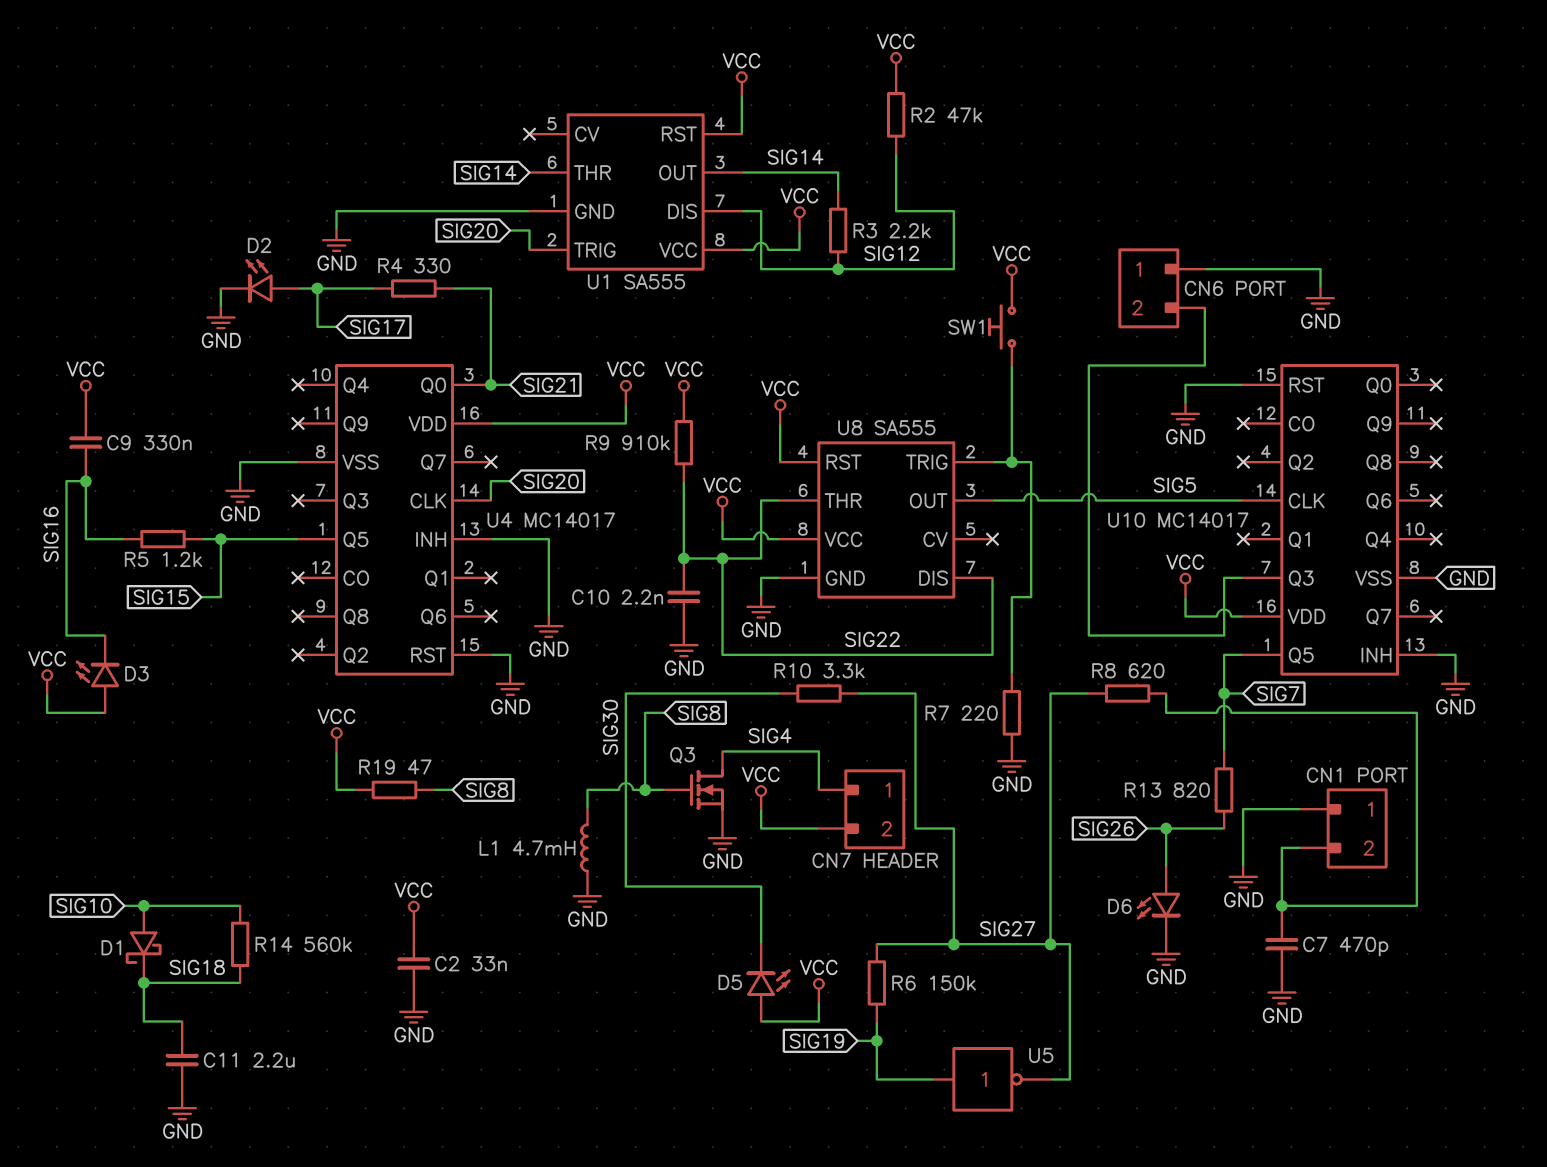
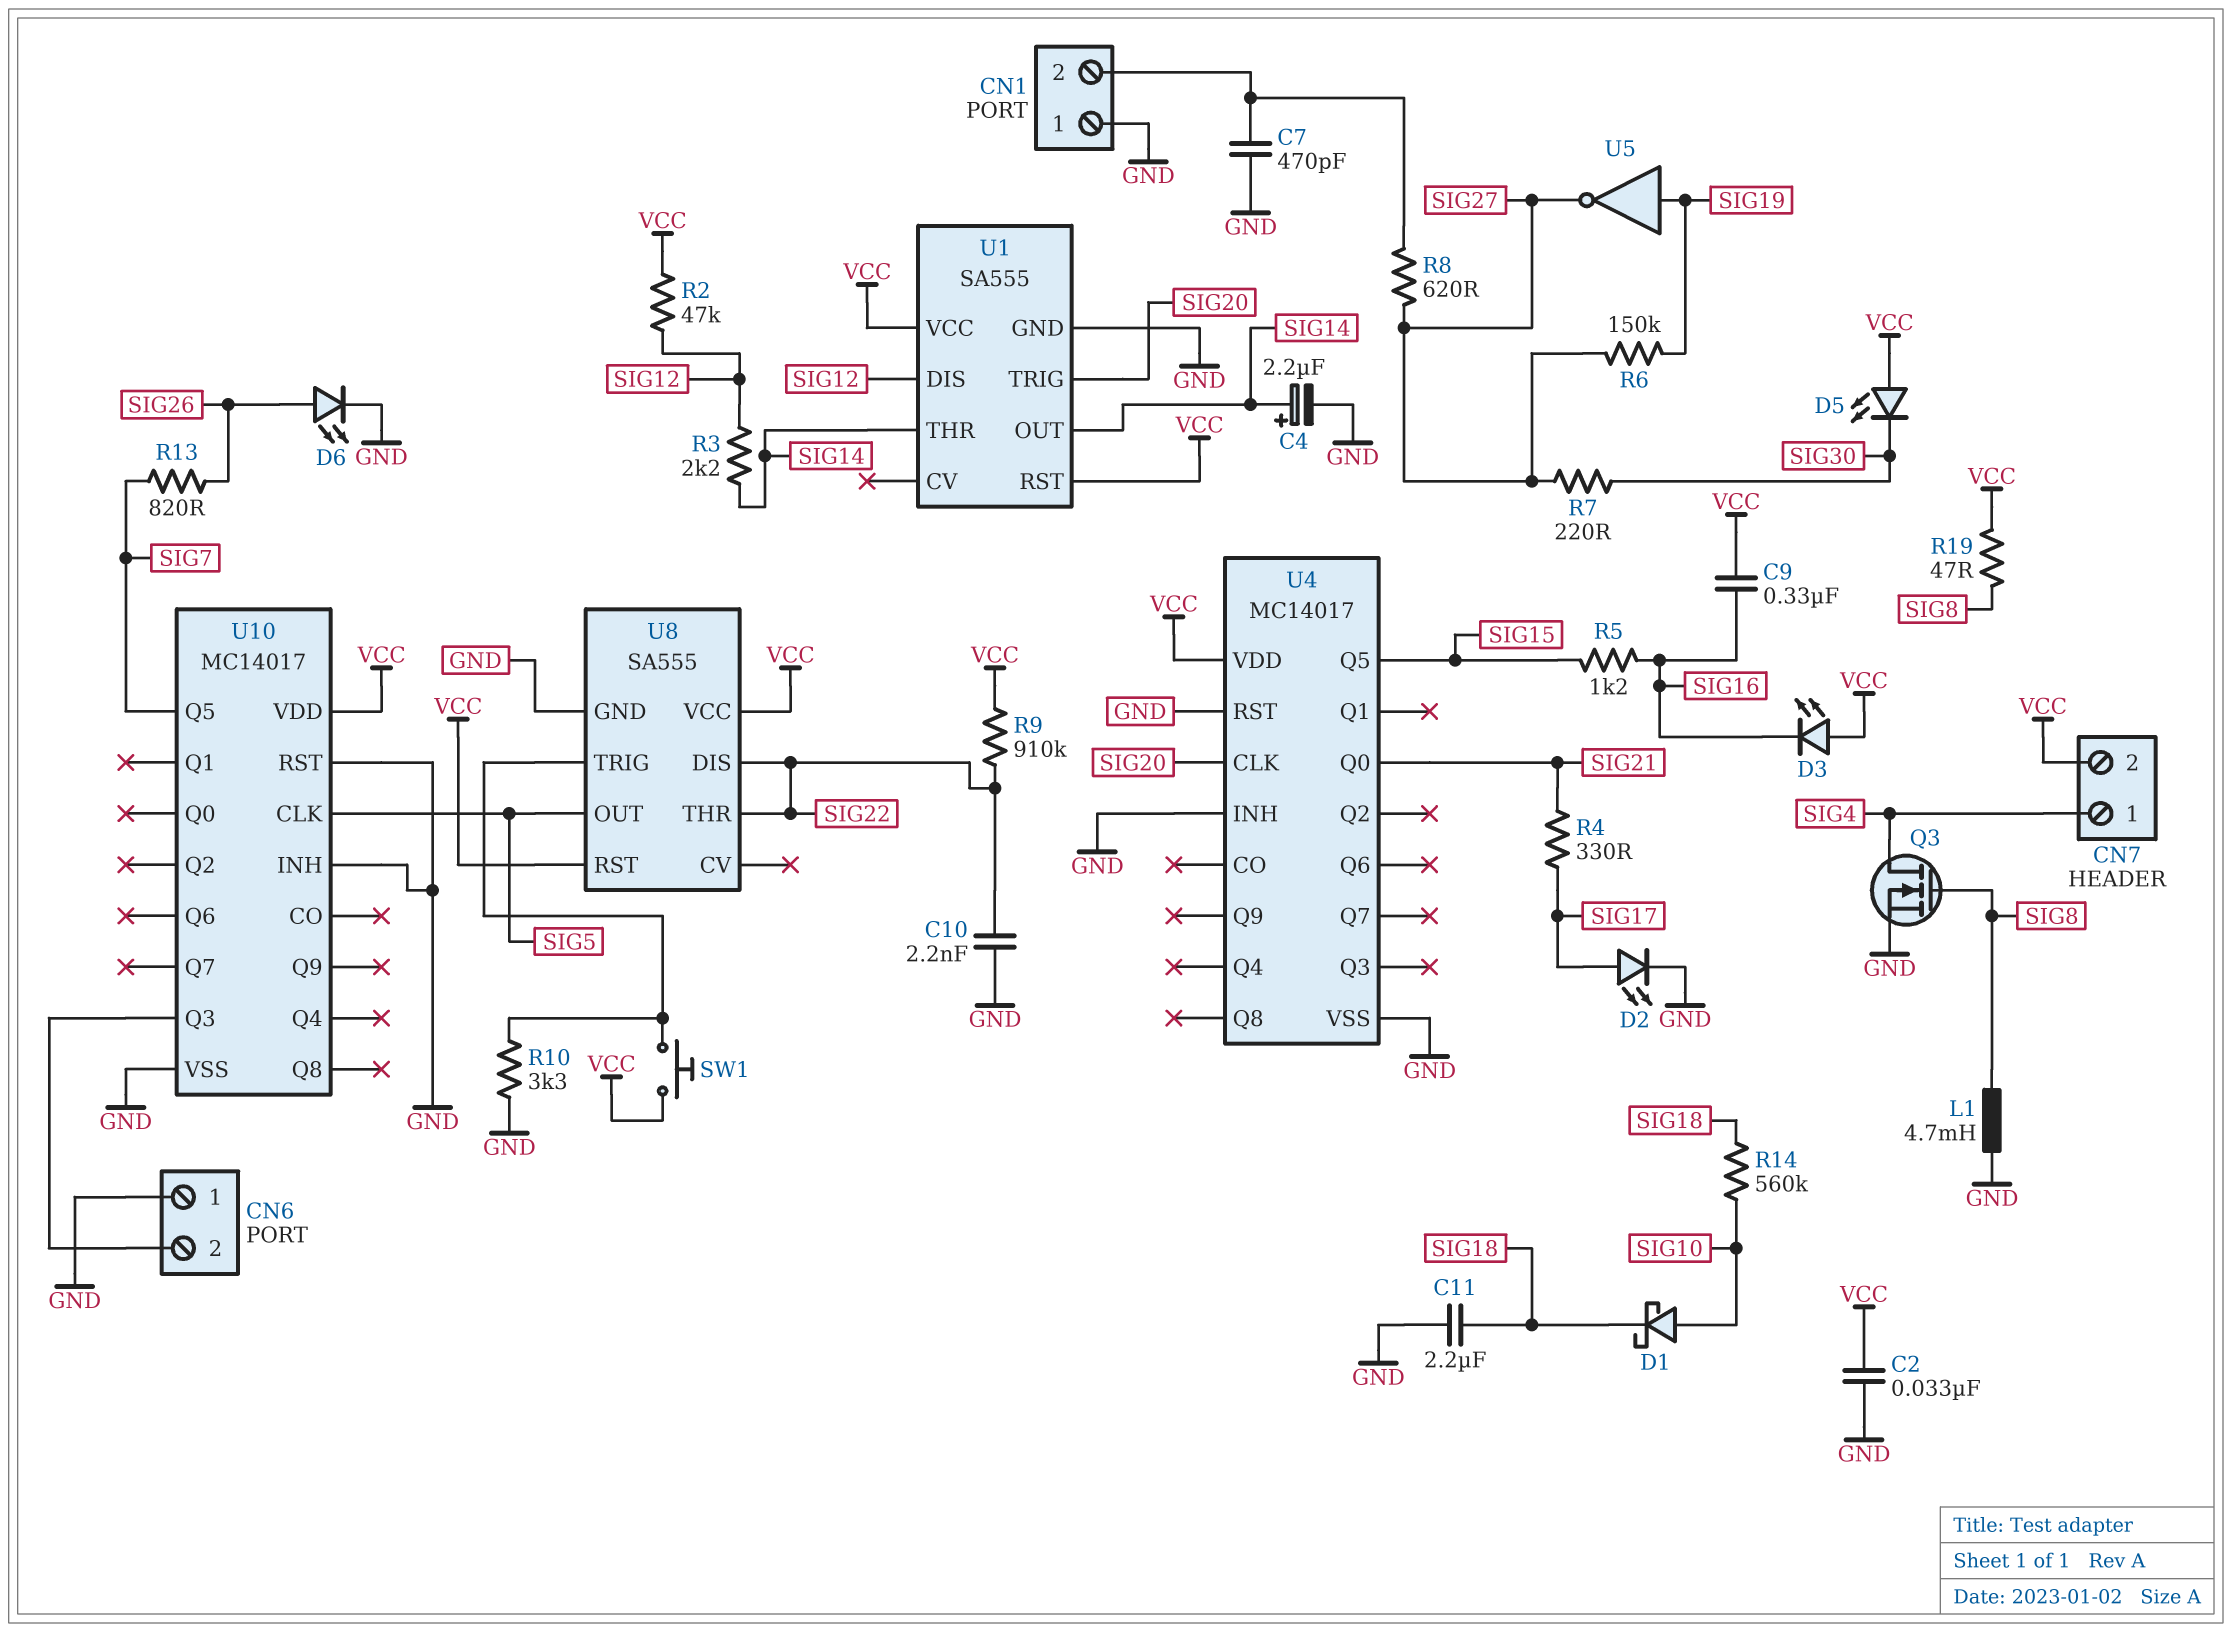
C4: none -> 2.2uF (plus SIG14, minus GND)
R7: 220 (GND, U8/TRIG) -> 220 (SIG27, SIG30)
R10: 3.3k (SIG27, SIG30) -> 3.3k (GND, U8/TRIG)

